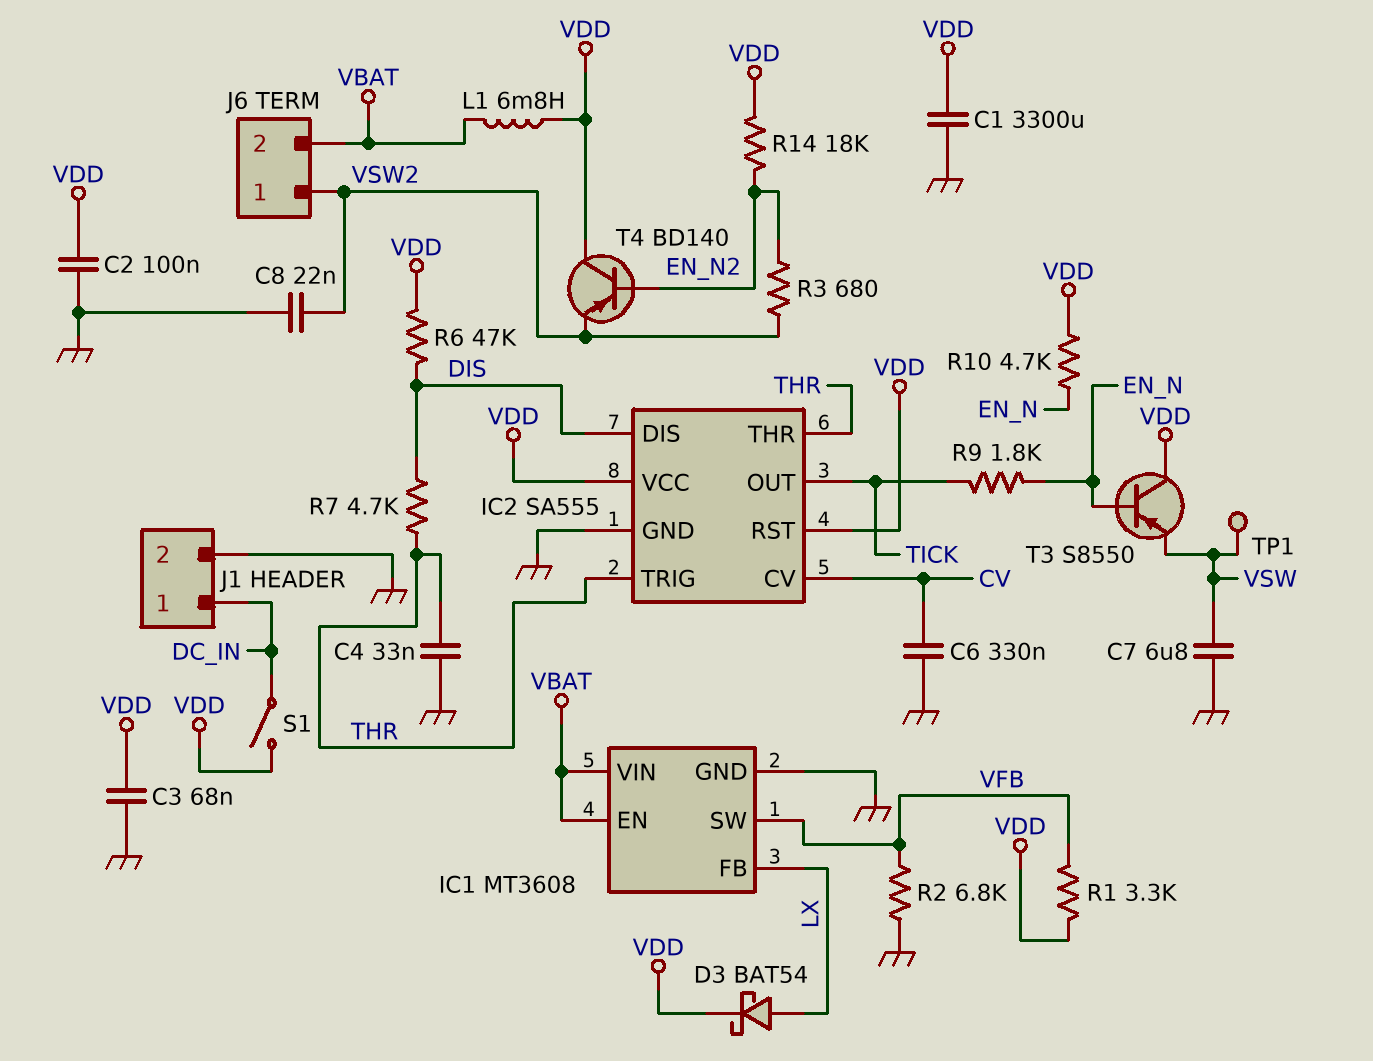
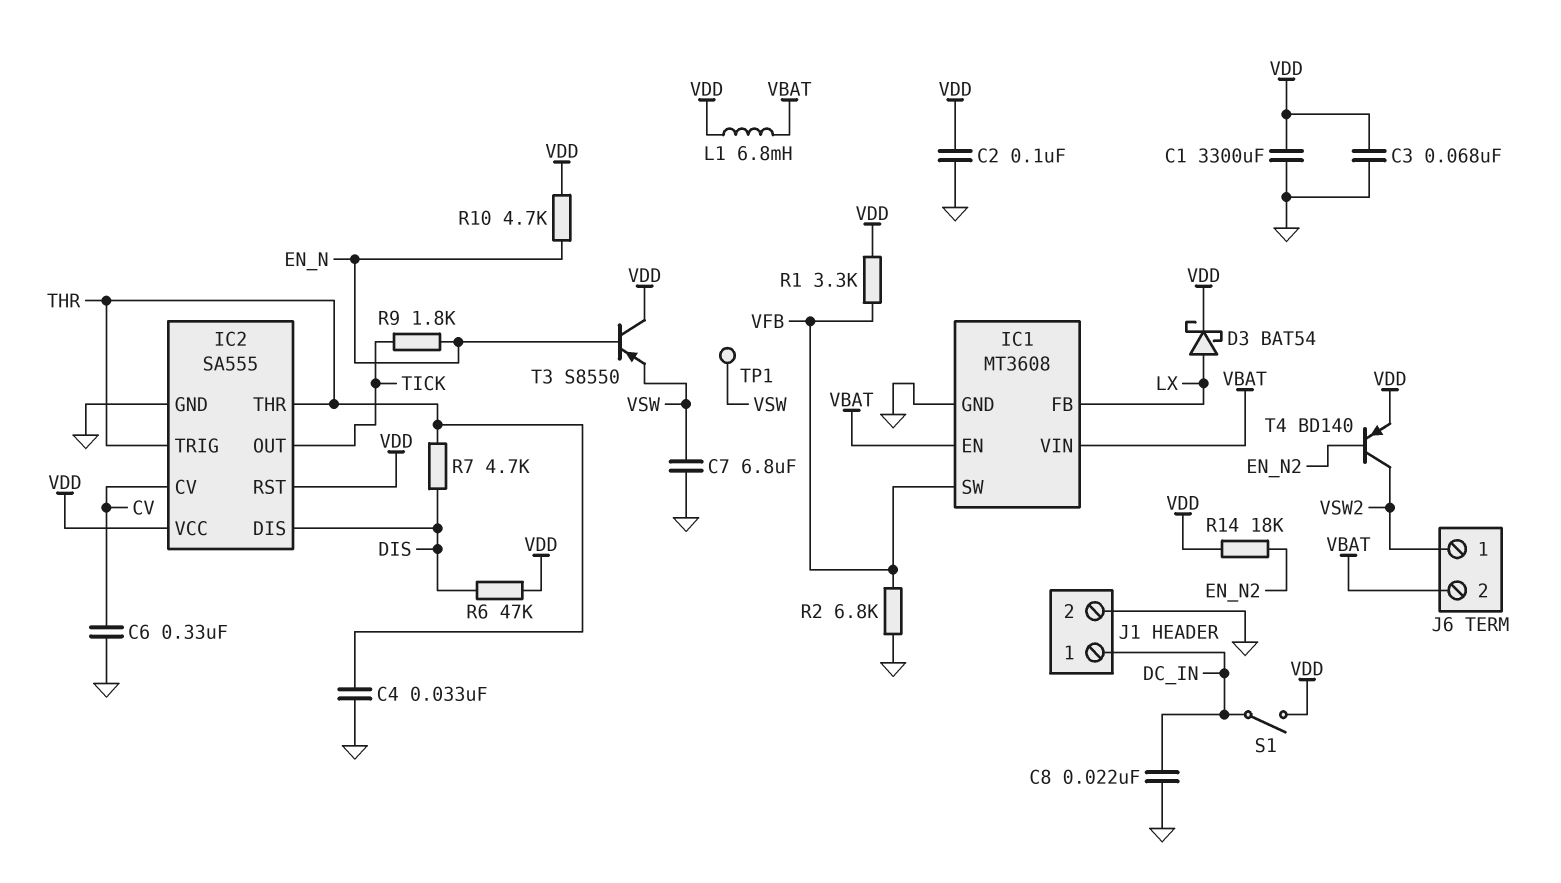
C8: 22nF (GND, VSW2) -> 22nF (DC_IN, GND)
R3: 680 (EN_N2, VSW2) -> none
T4: PNP BD140 (B EN_N2, C VDD, E VSW2) -> PNP BD140 (B EN_N2, C VSW2, E VDD)

